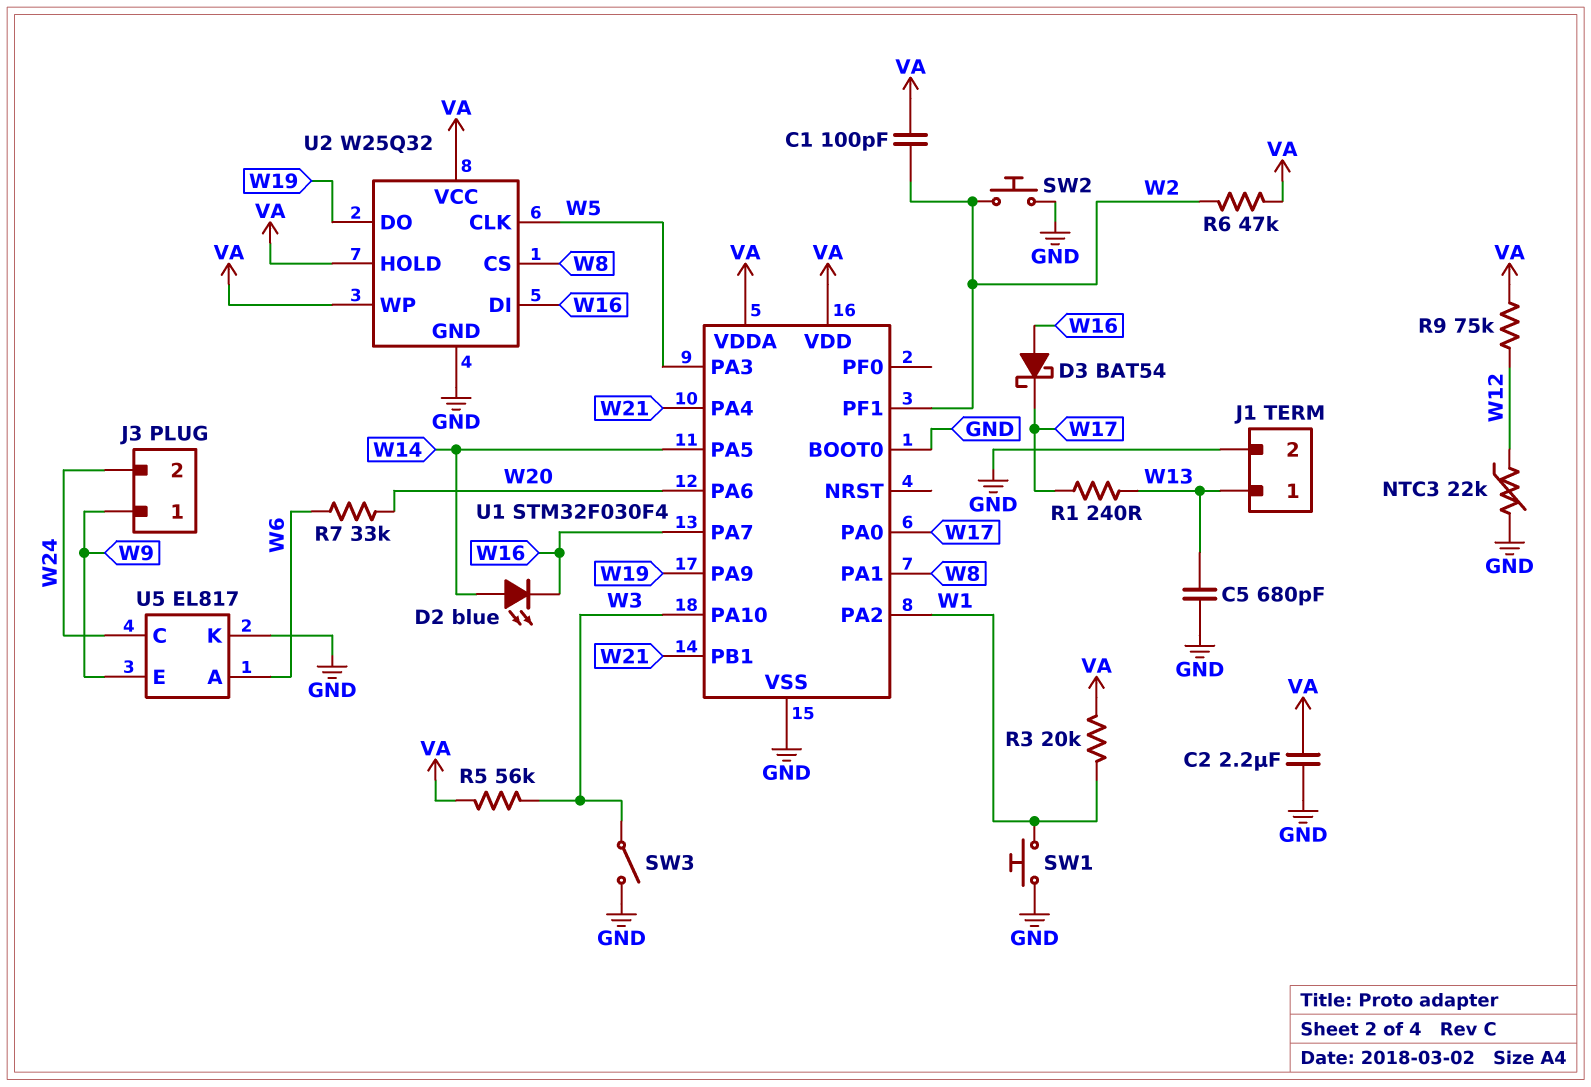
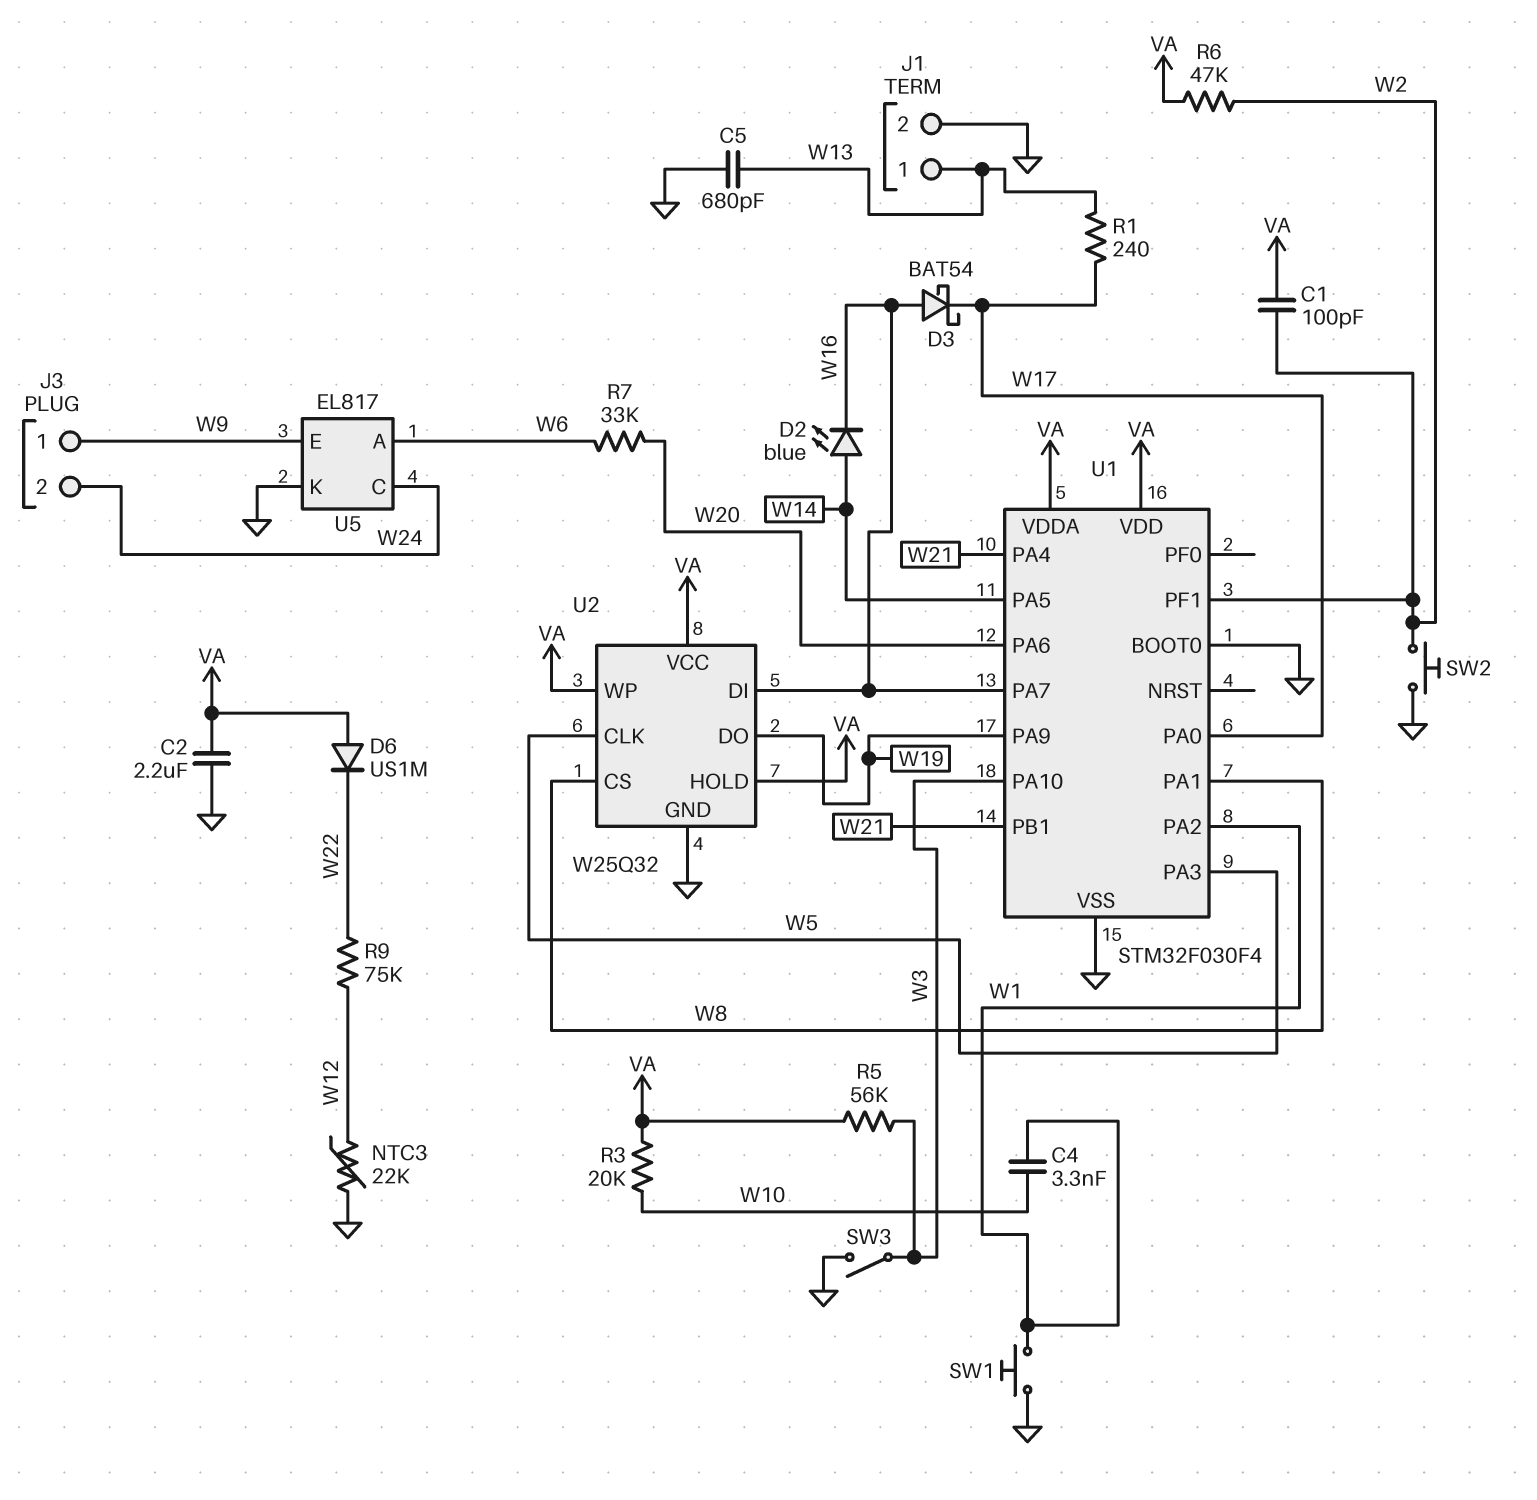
C4: none -> 3.3nF (W1, W10)
D6: none -> diode US1M (A VA, K W22)
R3: 20k (VA, W1) -> 20k (VA, W10)
R9: 75k (VA, W12) -> 75k (W12, W22)

